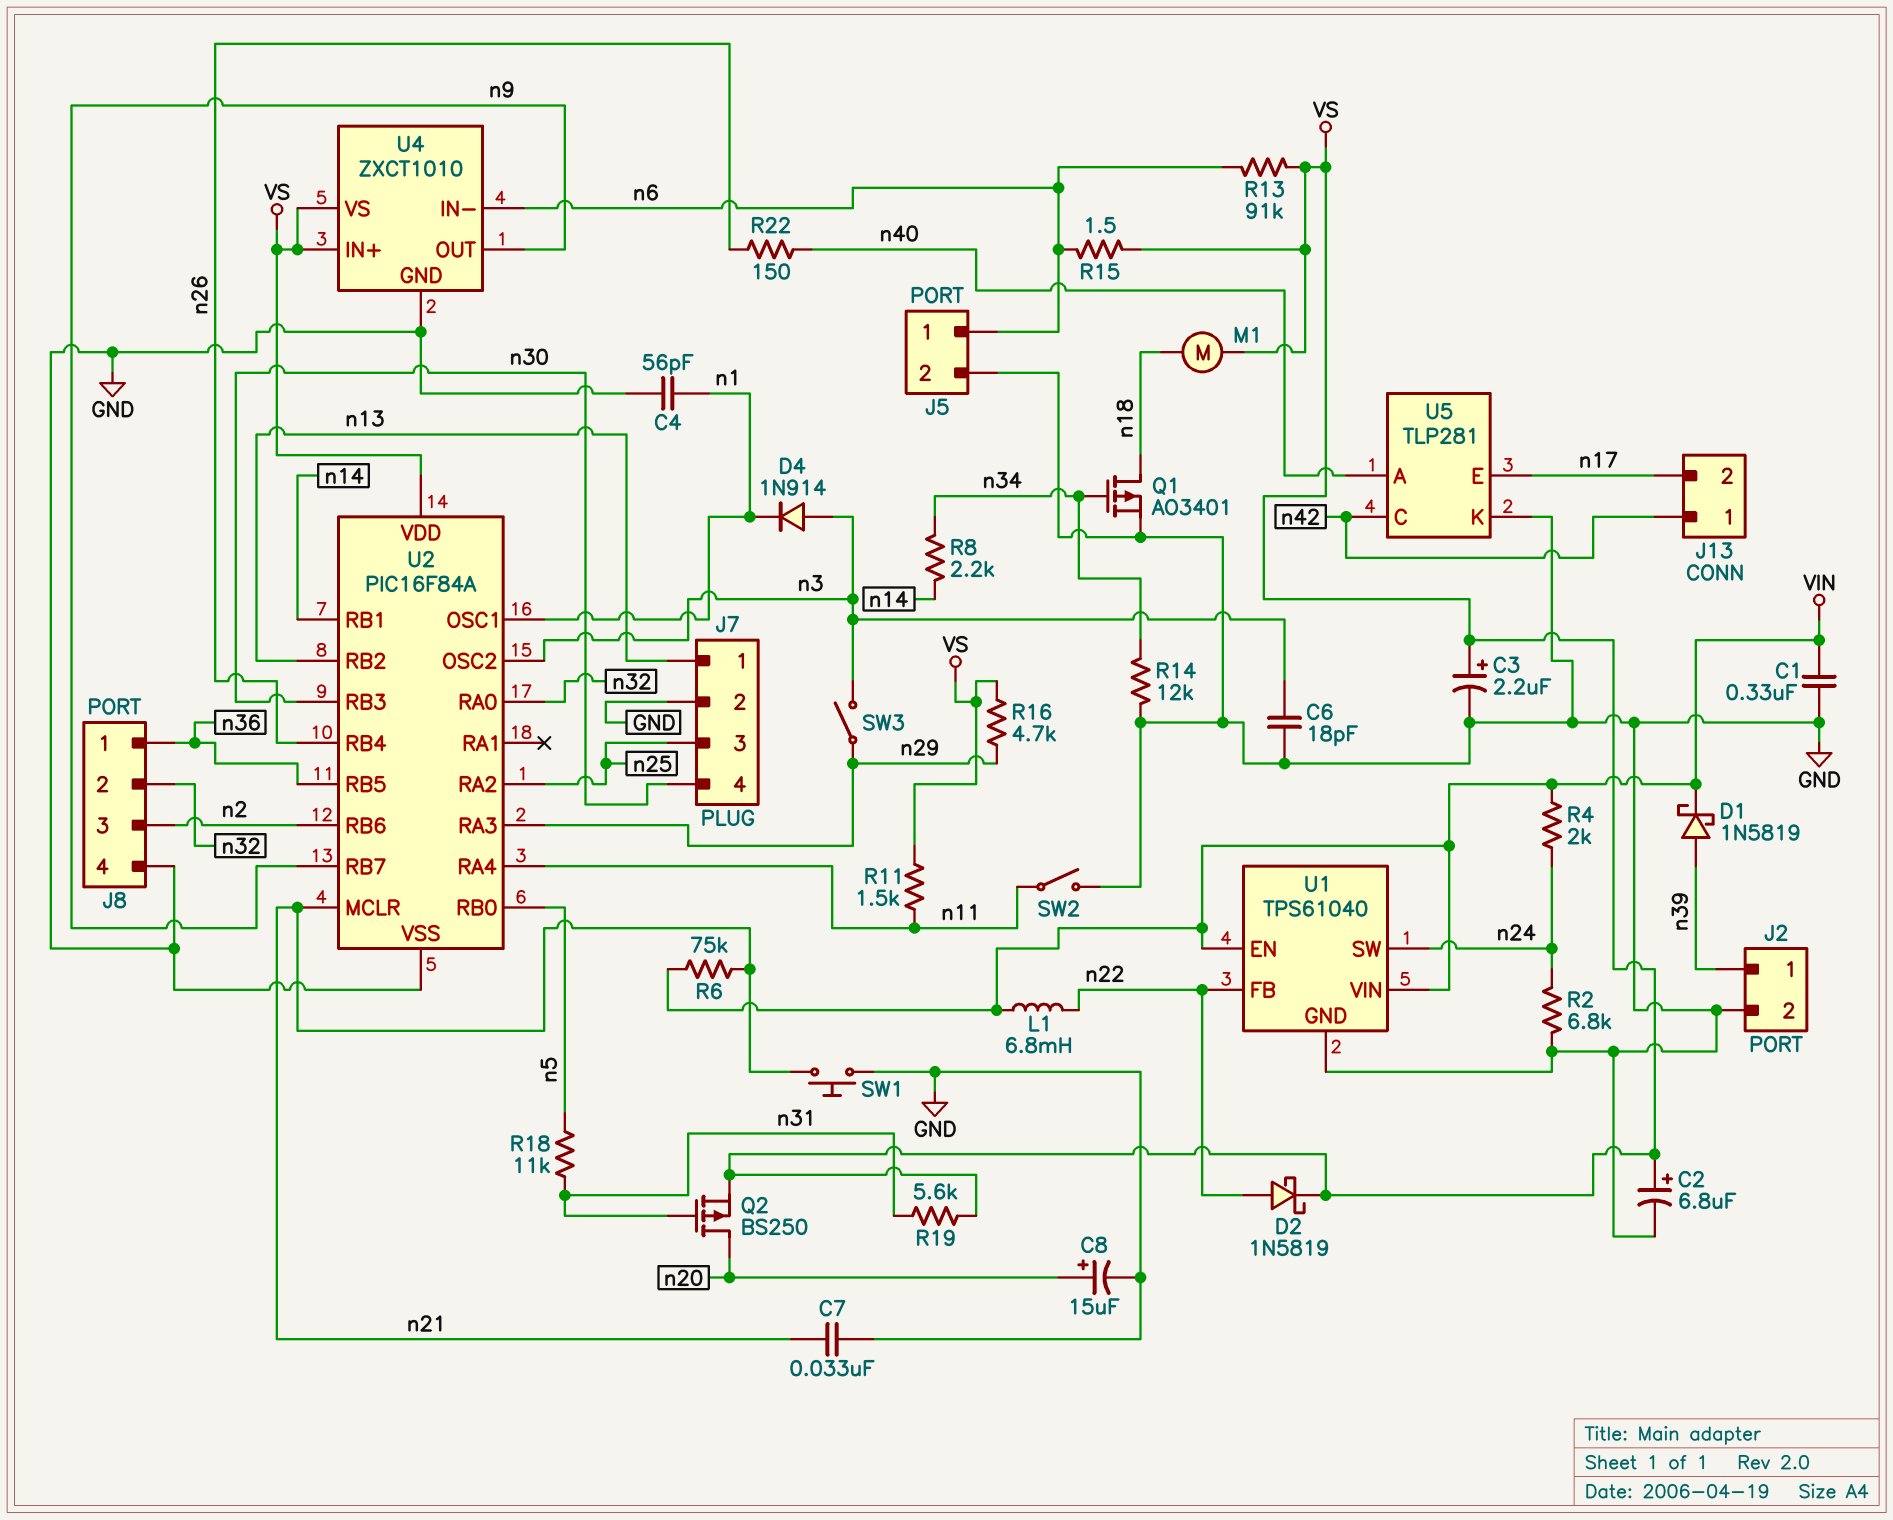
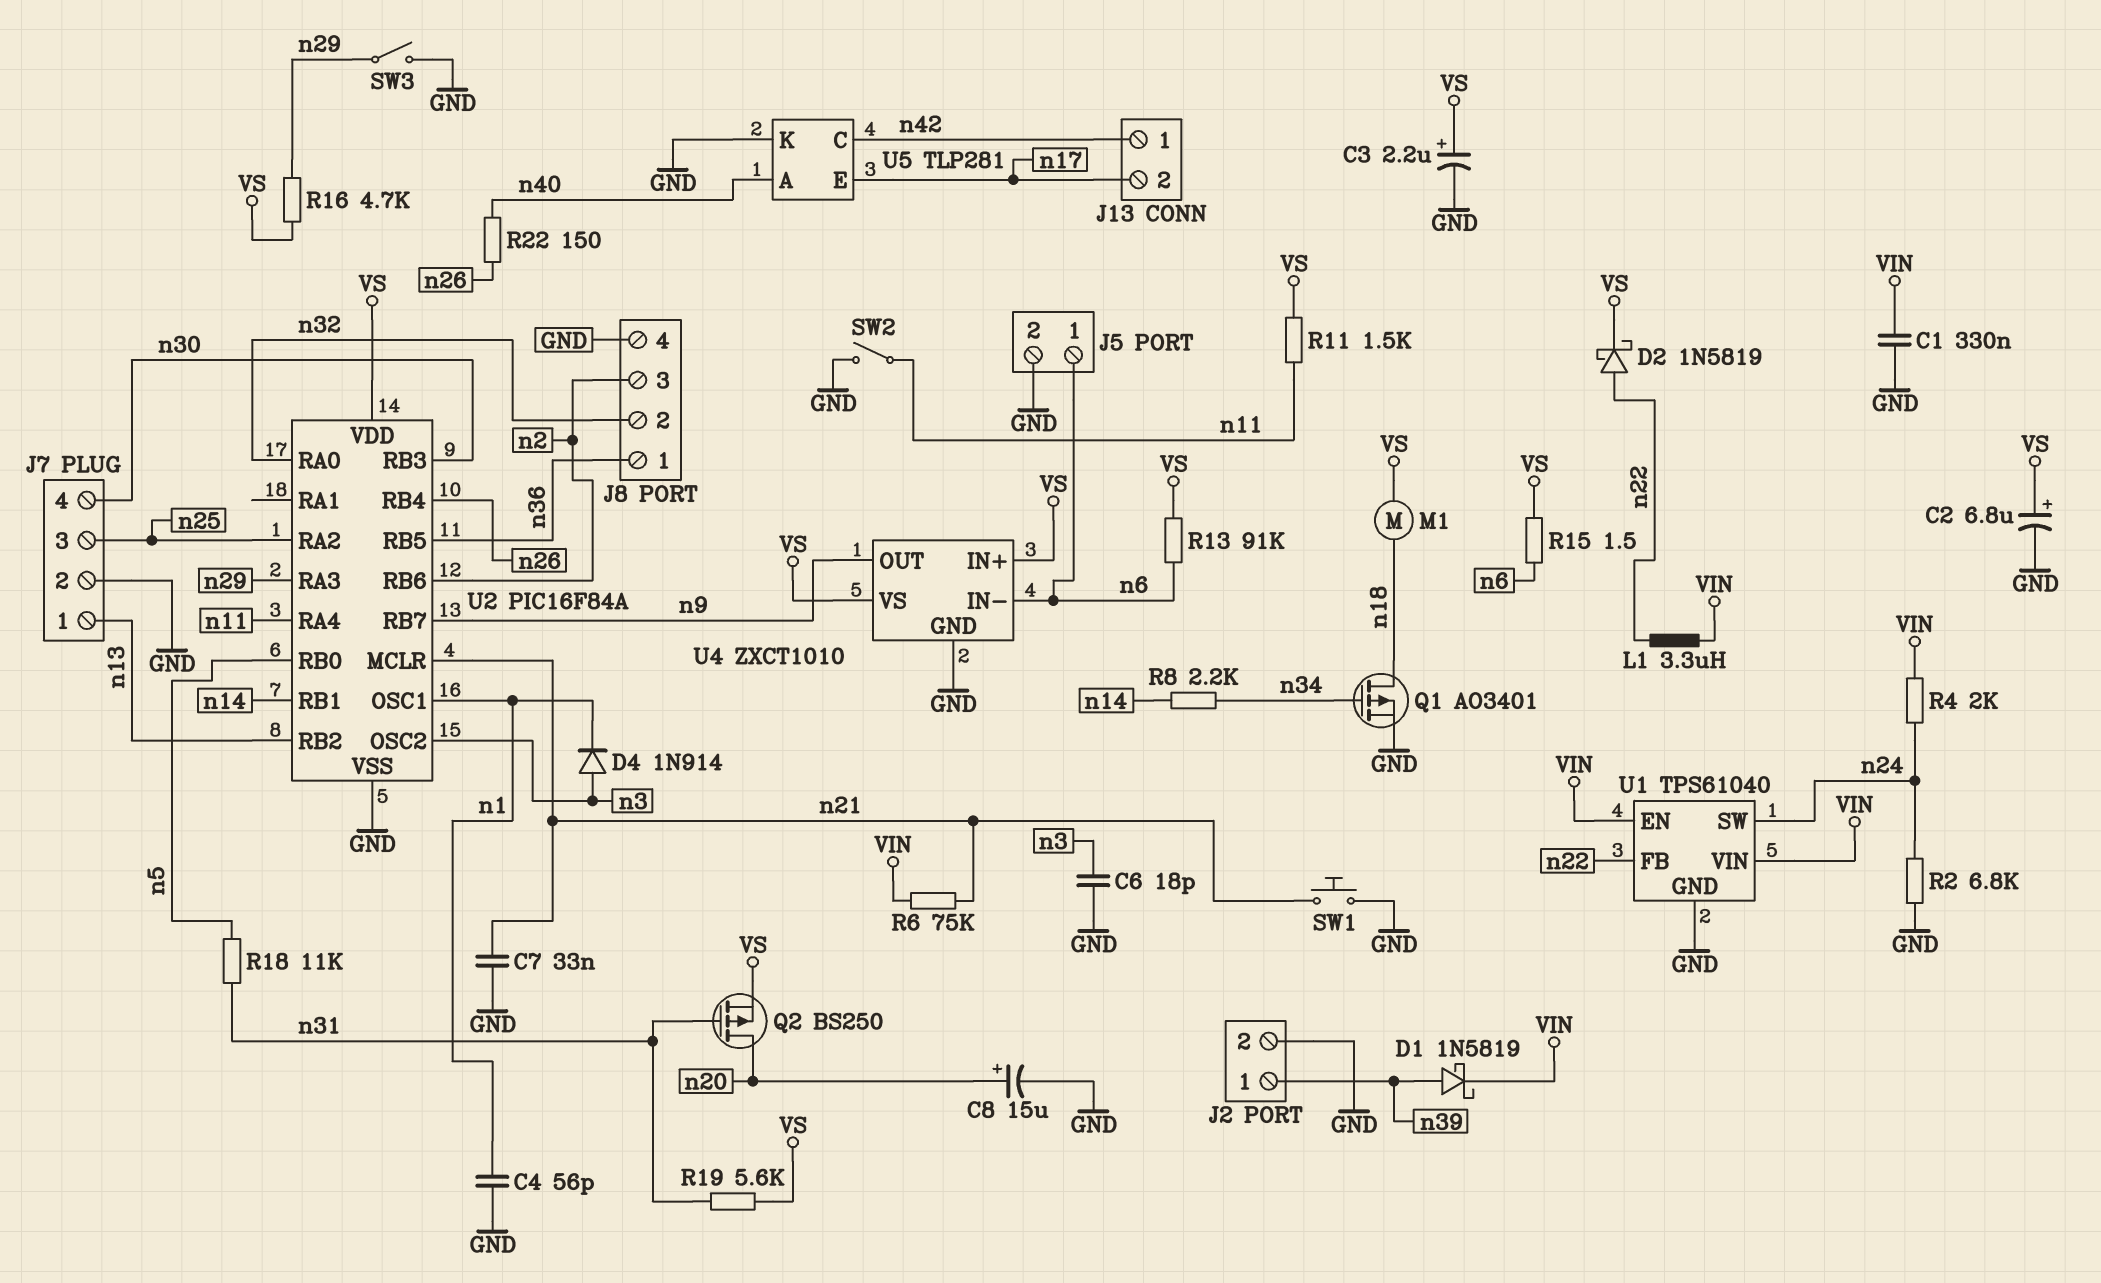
L1: 6.8mH (VIN, n22) -> 3.3uH (VIN, n22)
R14: 12k (GND, n34) -> none
SW3: switch (n3, n29) -> switch (GND, n29)

